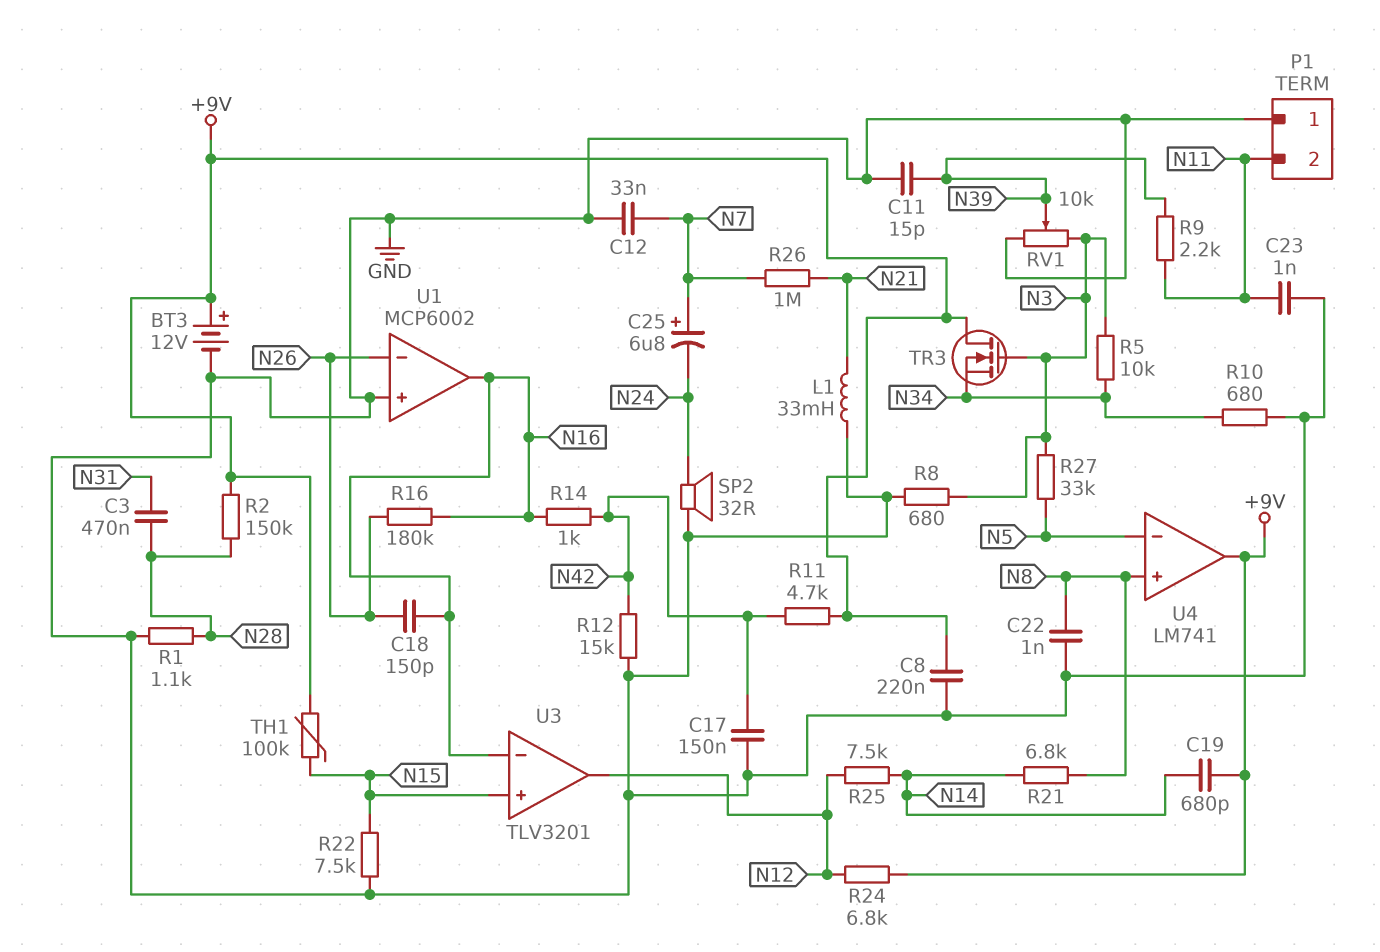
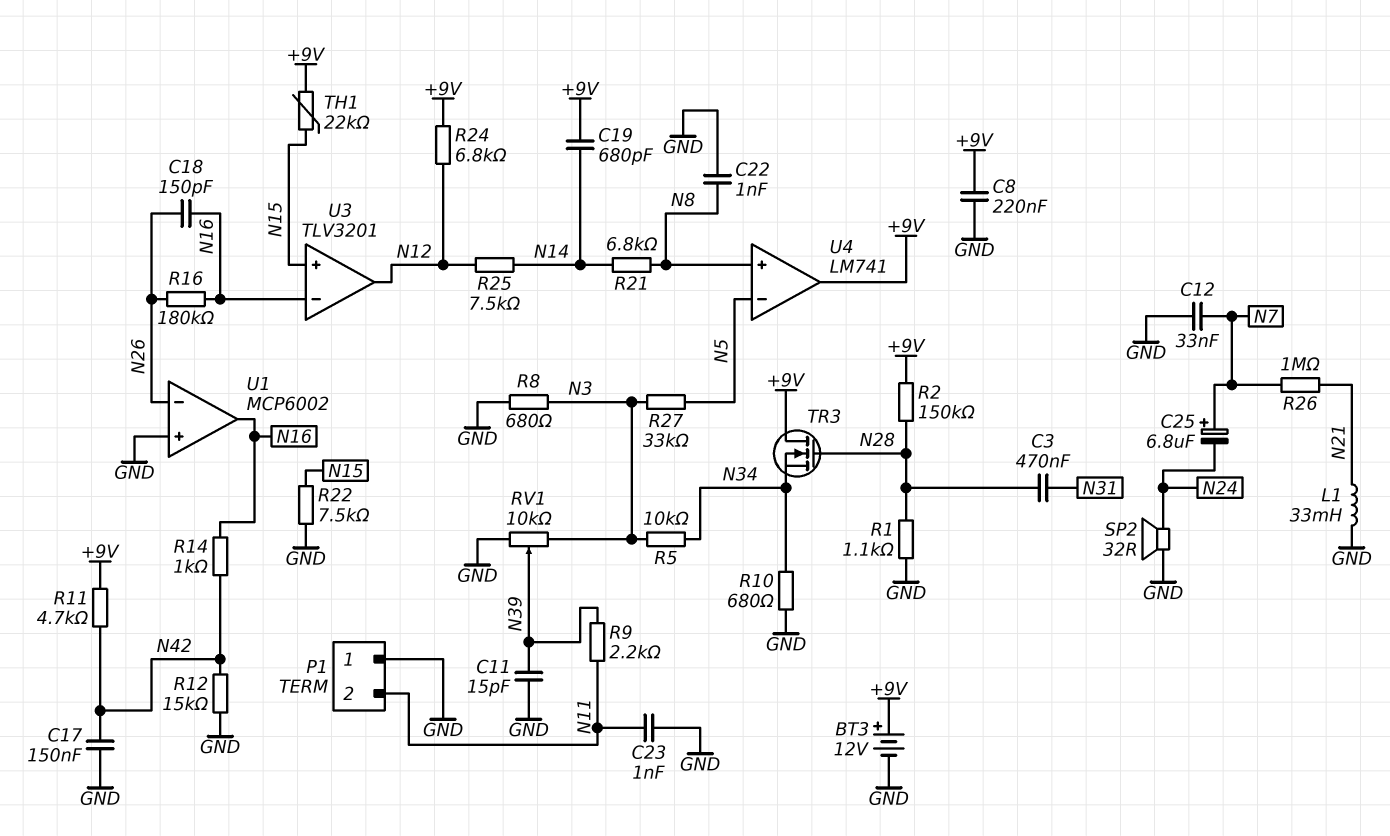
TH1: 100k (+9V, N15) -> 22k (+9V, N15)
TR3: NMOS (G N3, D +9V, S N34) -> NMOS (G N28, D +9V, S N34)

